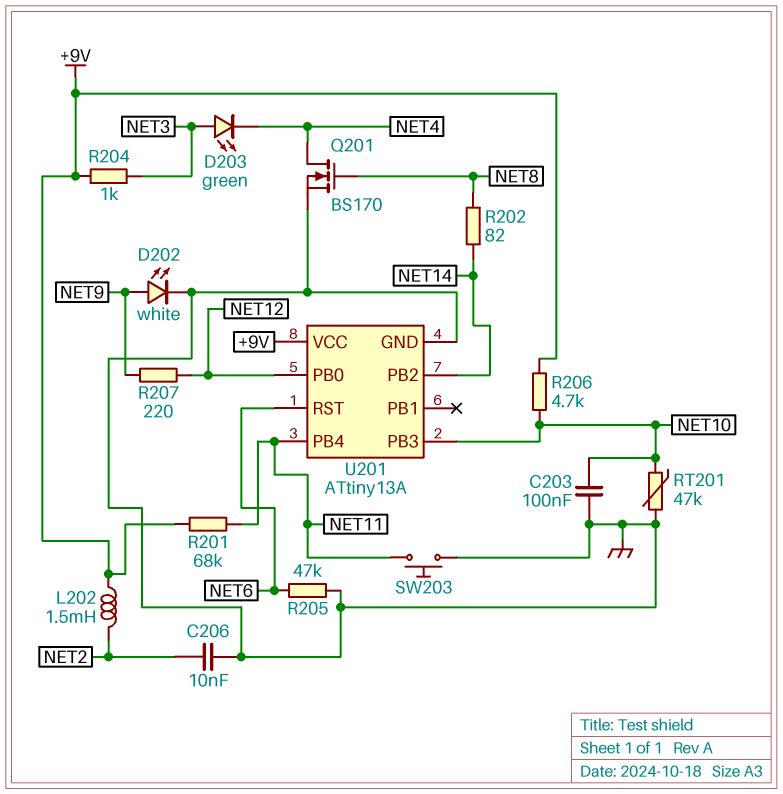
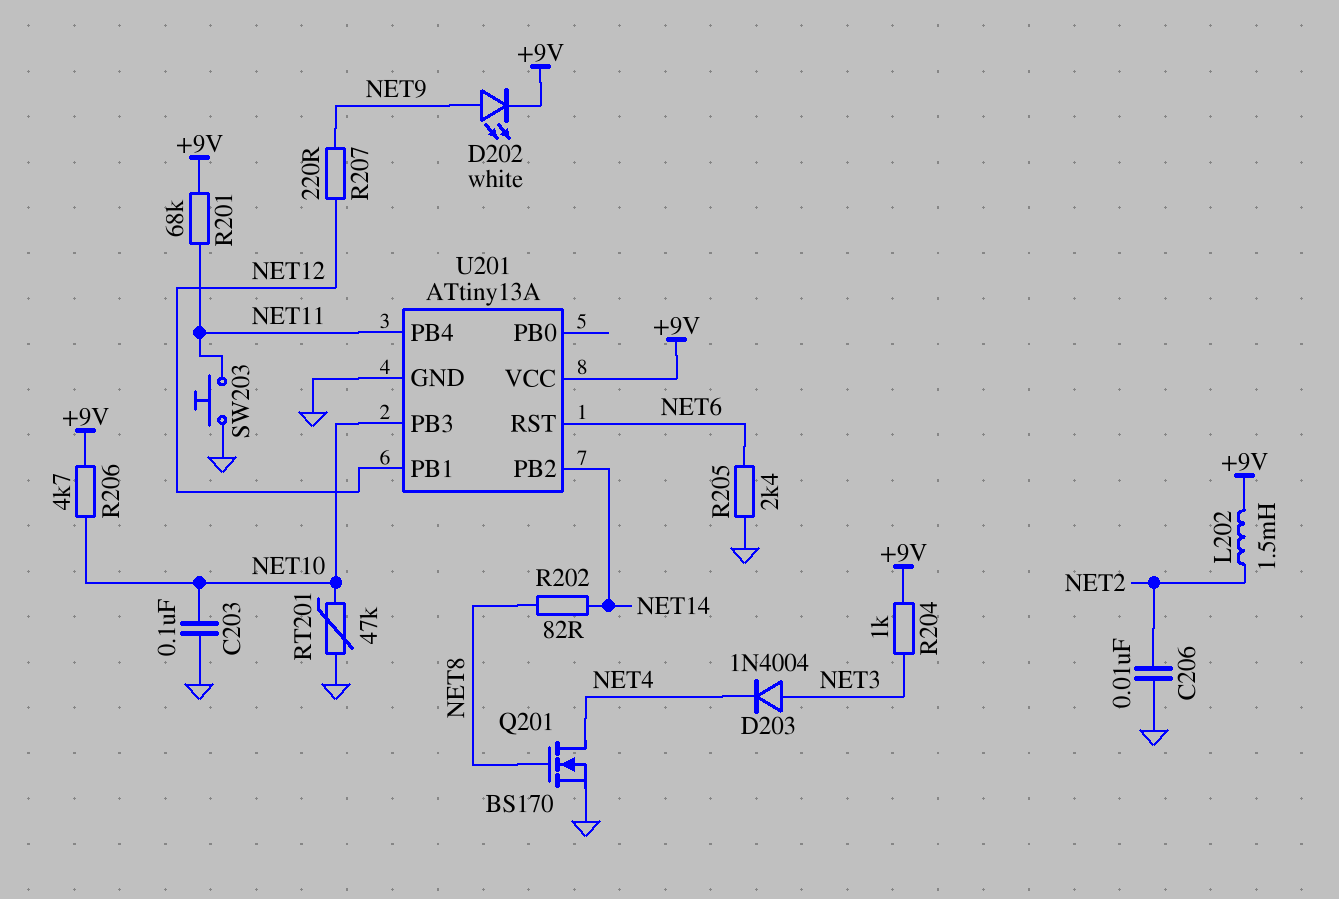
D202: LED white (A NET9, K GND) -> LED white (A NET9, K +9V)
D203: LED green (A NET3, K NET4) -> diode 1N4004 (A NET3, K NET4)
R205: 47k (GND, NET6) -> 2.4k (GND, NET6)
U201 pin PB0: NET12 -> none
U201 pin PB1: none -> NET12

